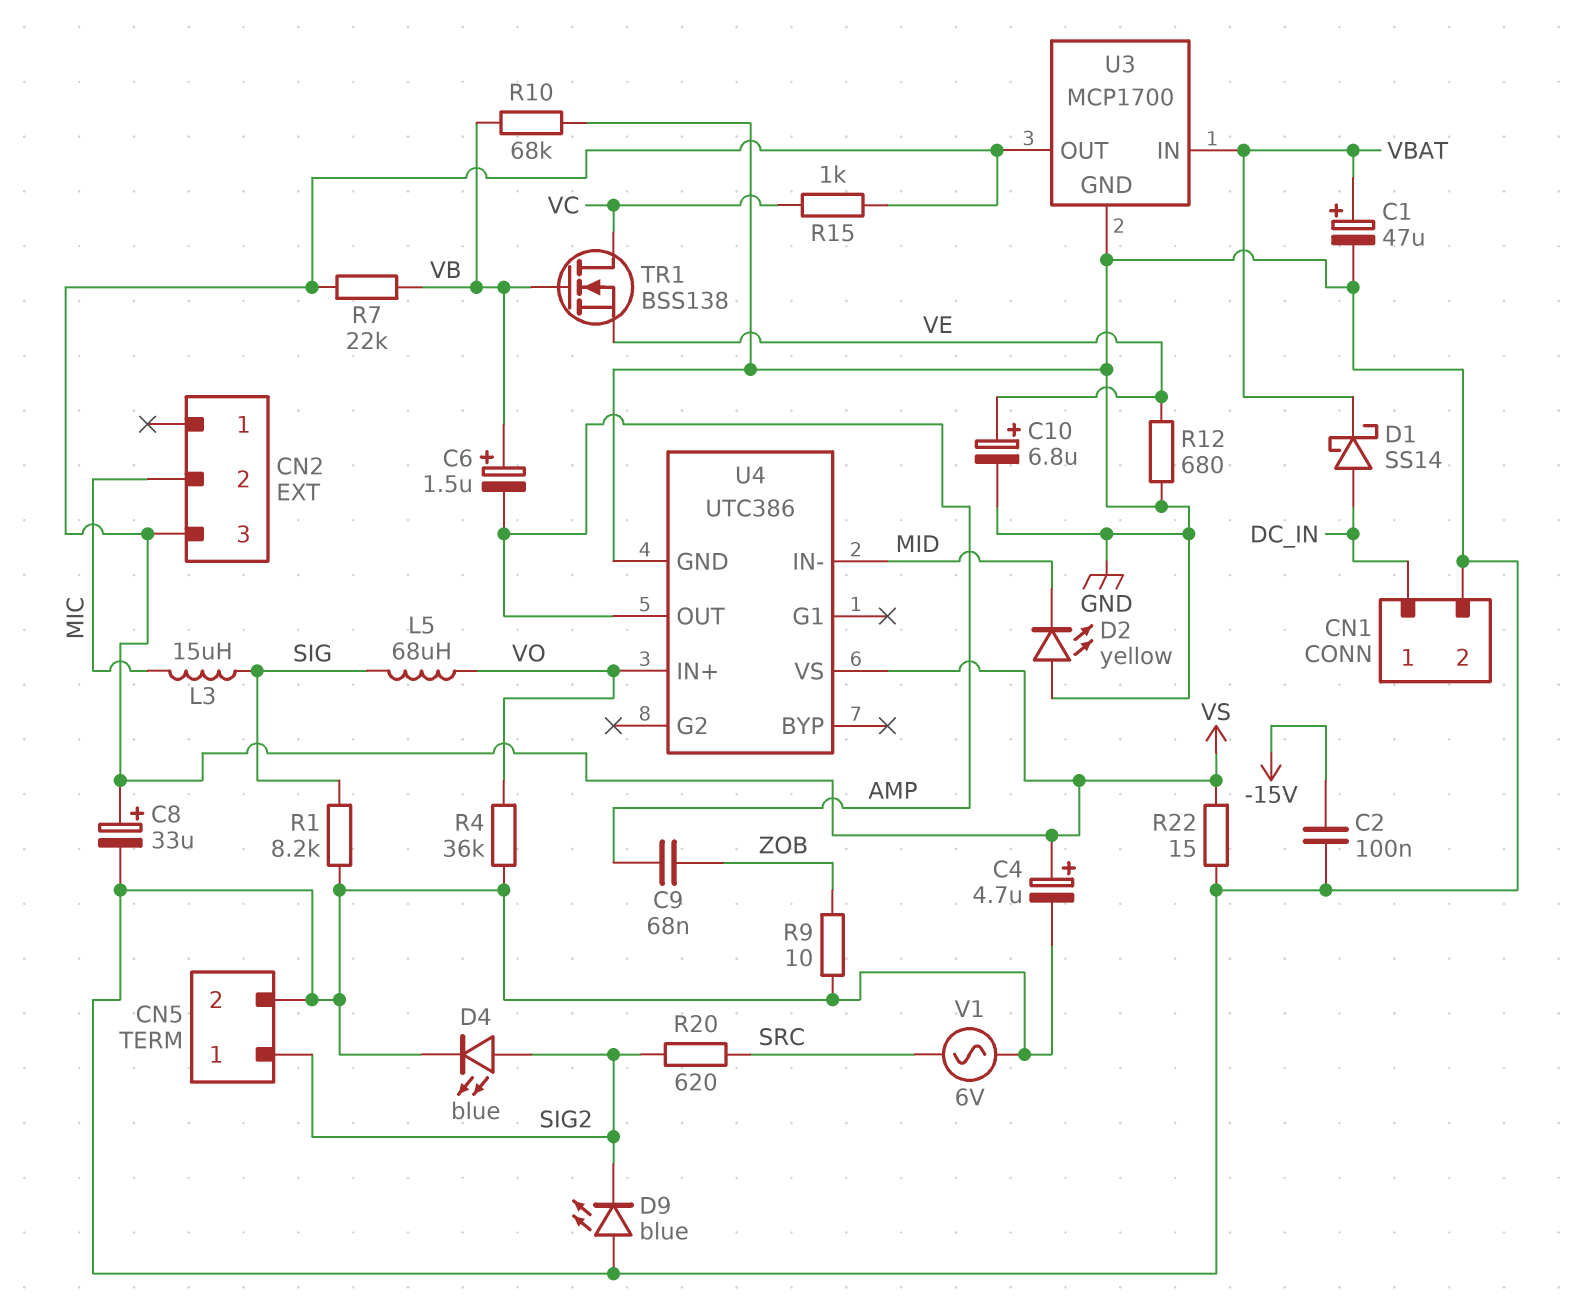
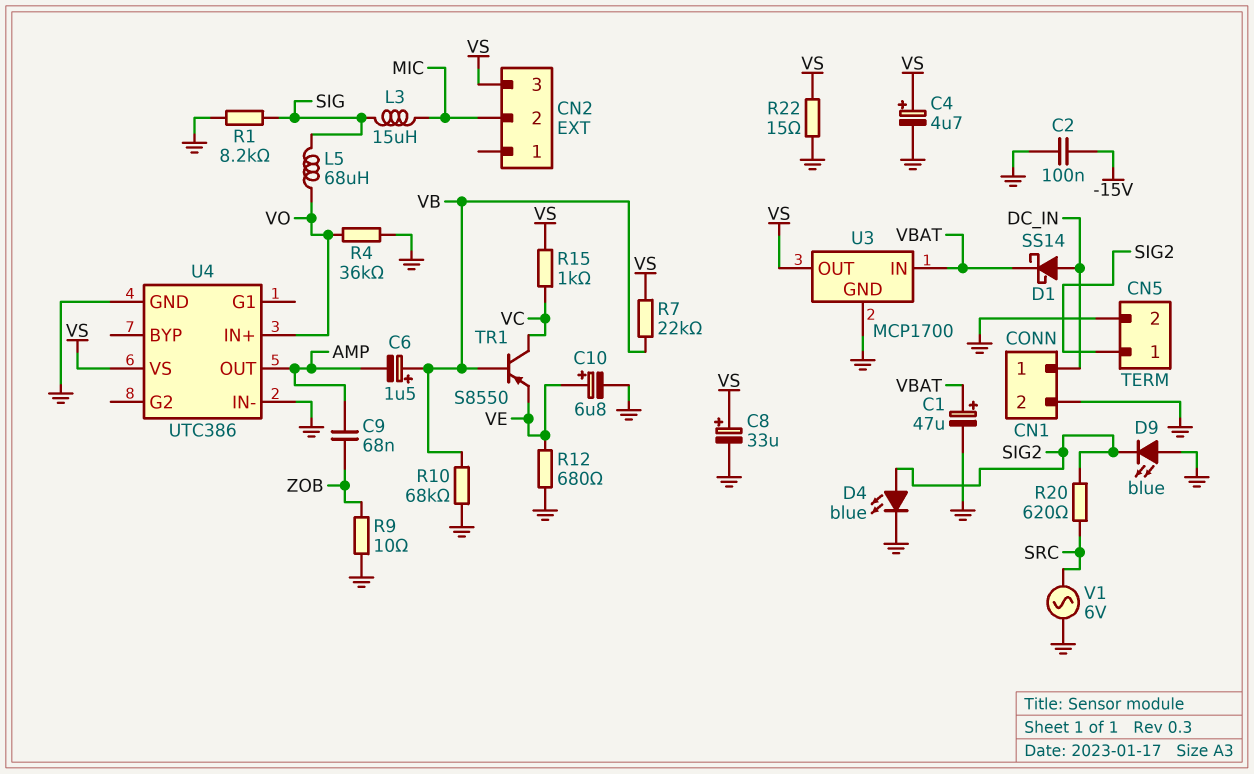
D2: LED yellow (A GND, K MID) -> none
TR1: NMOS BSS138 (G VB, D VC, S VE) -> PNP S8550 (B VB, C VC, E VE)
U4 pin IN-: MID -> GND

